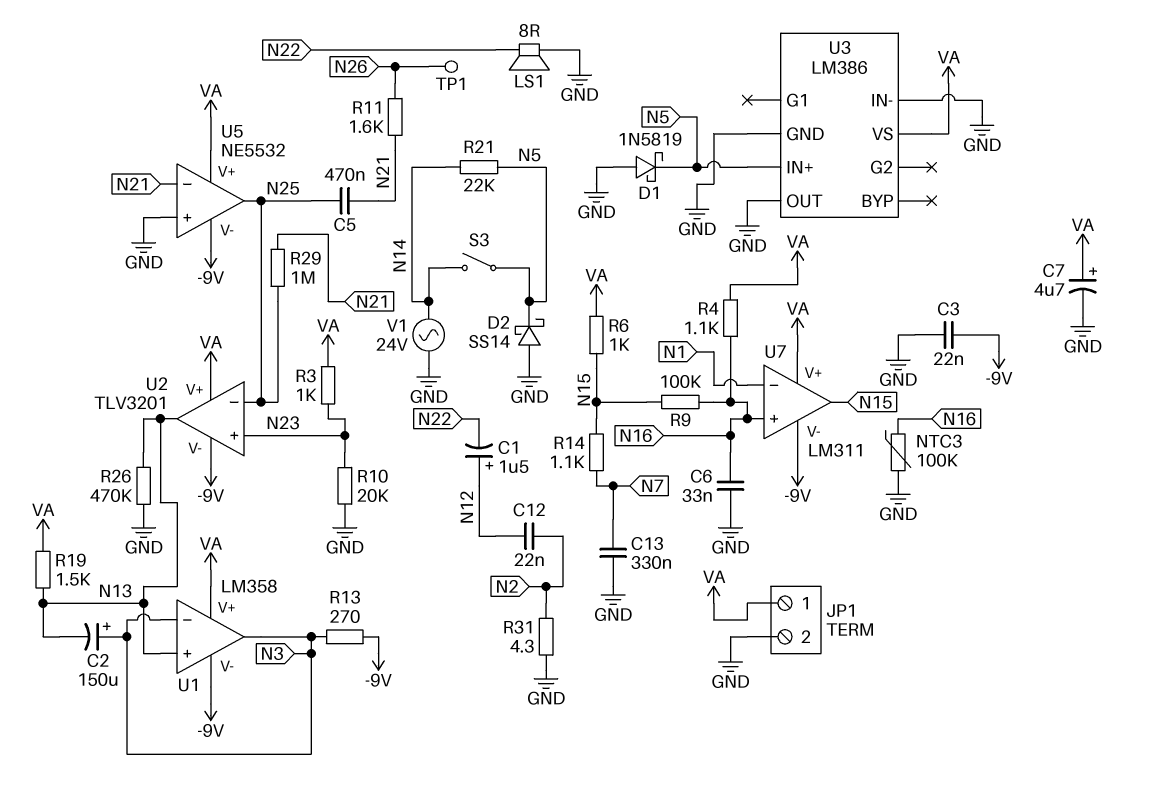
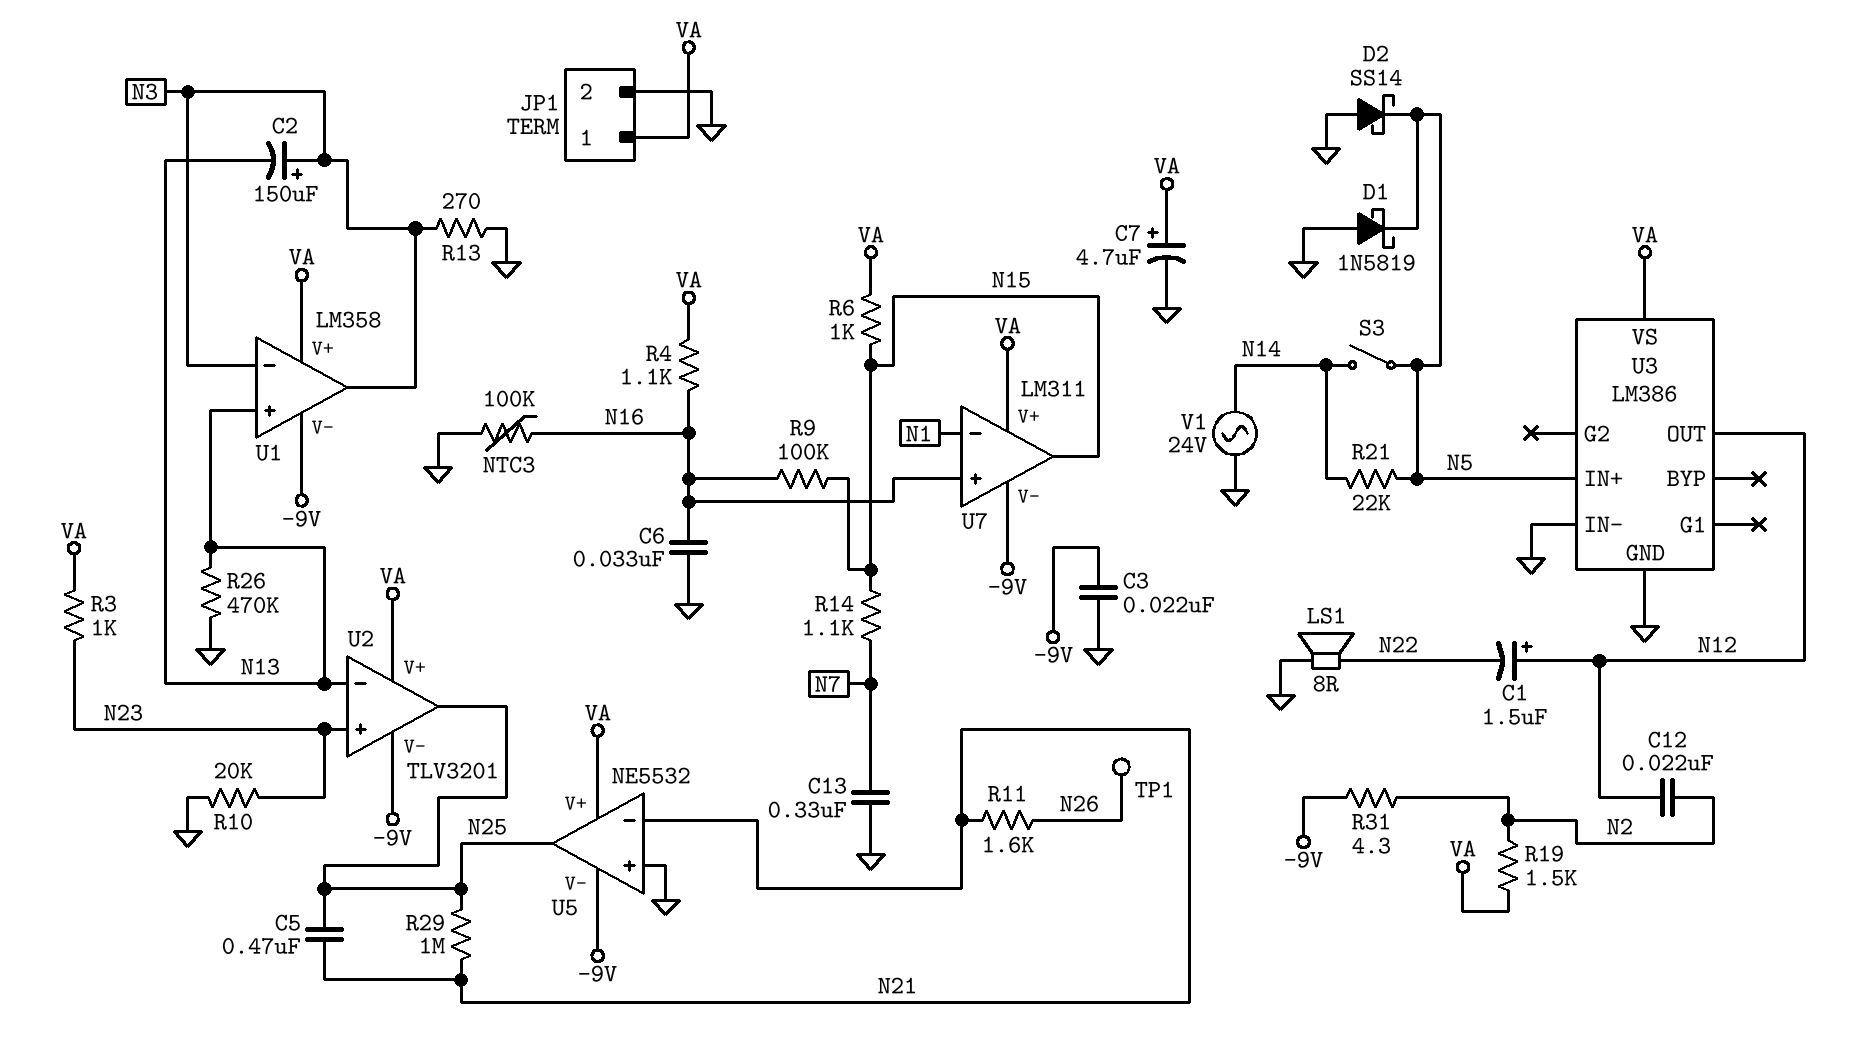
R13: 270 (-9V, N3) -> 270 (GND, N3)
R19: 1.5k (N13, VA) -> 1.5k (N2, VA)
R31: 4.3 (GND, N2) -> 4.3 (-9V, N2)
U2 pin in-: N25 -> N13
U2 pin out: N13 -> N25
U3 pin OUT: GND -> N12

